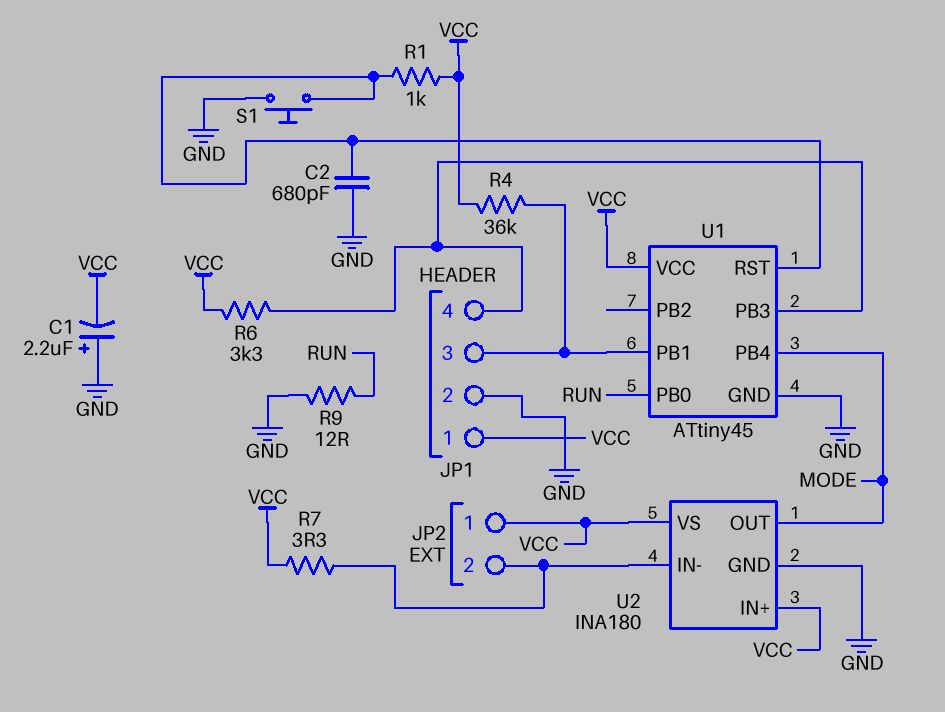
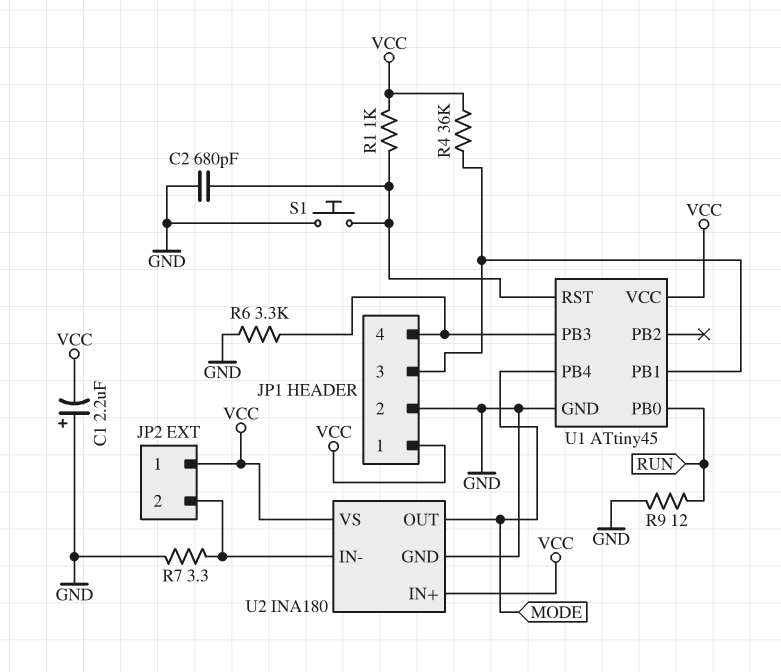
R6: 3.3k (JP1/4, VCC) -> 3.3k (GND, JP1/4)
R7: 3.3 (JP2/2, VCC) -> 3.3 (GND, JP2/2)

